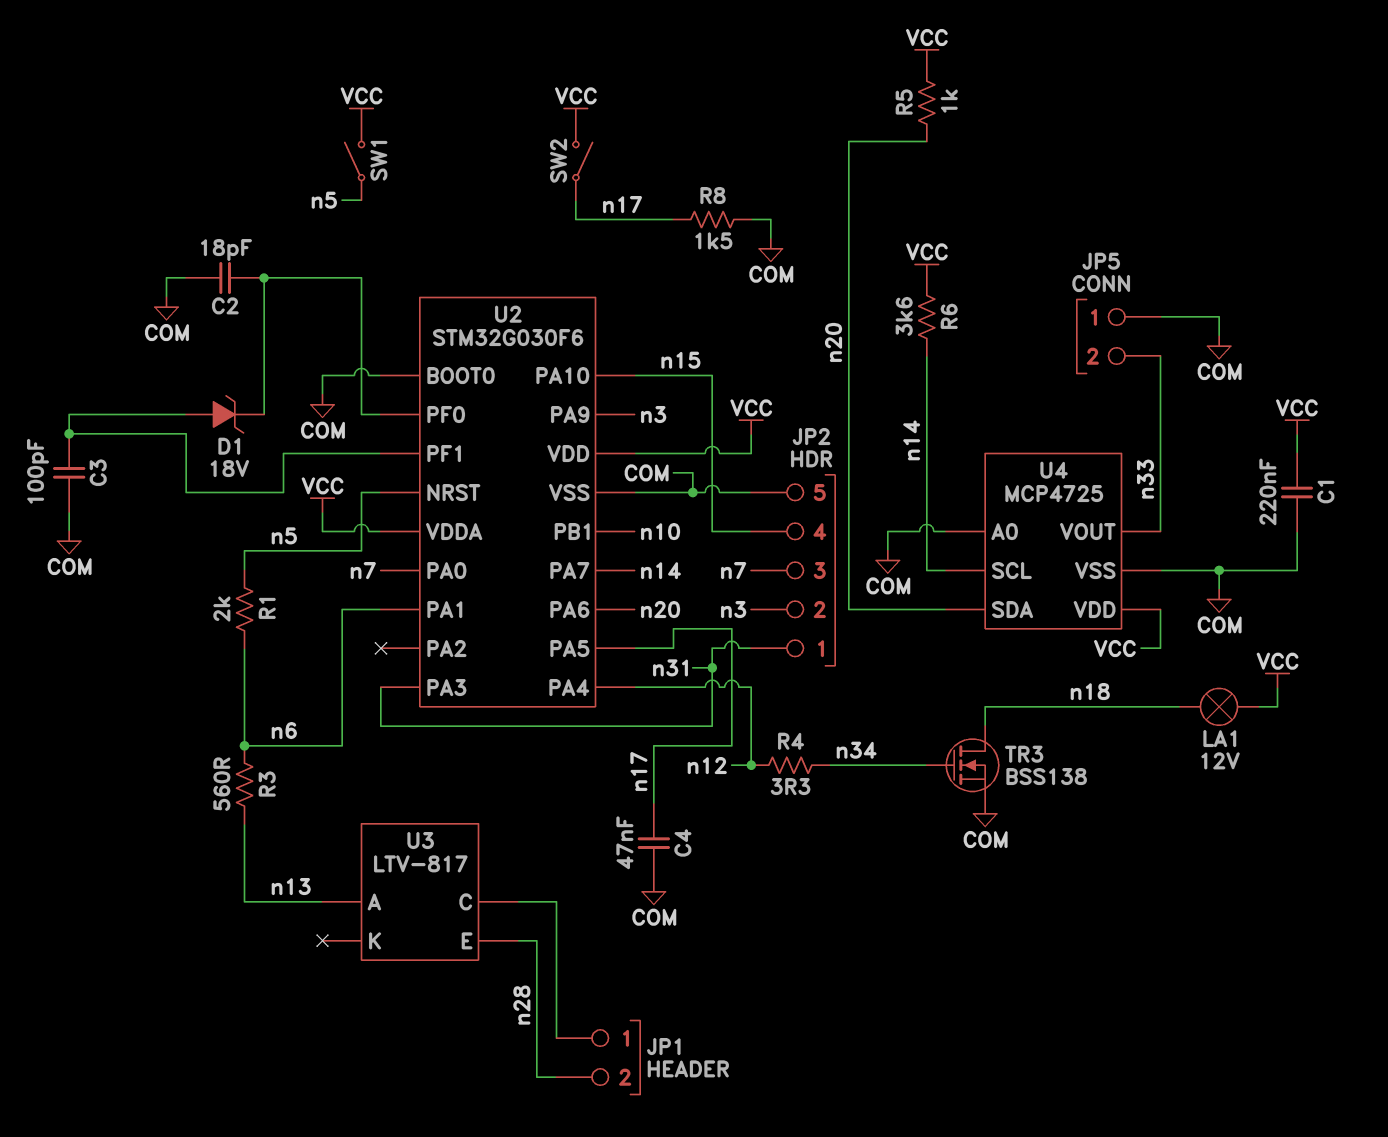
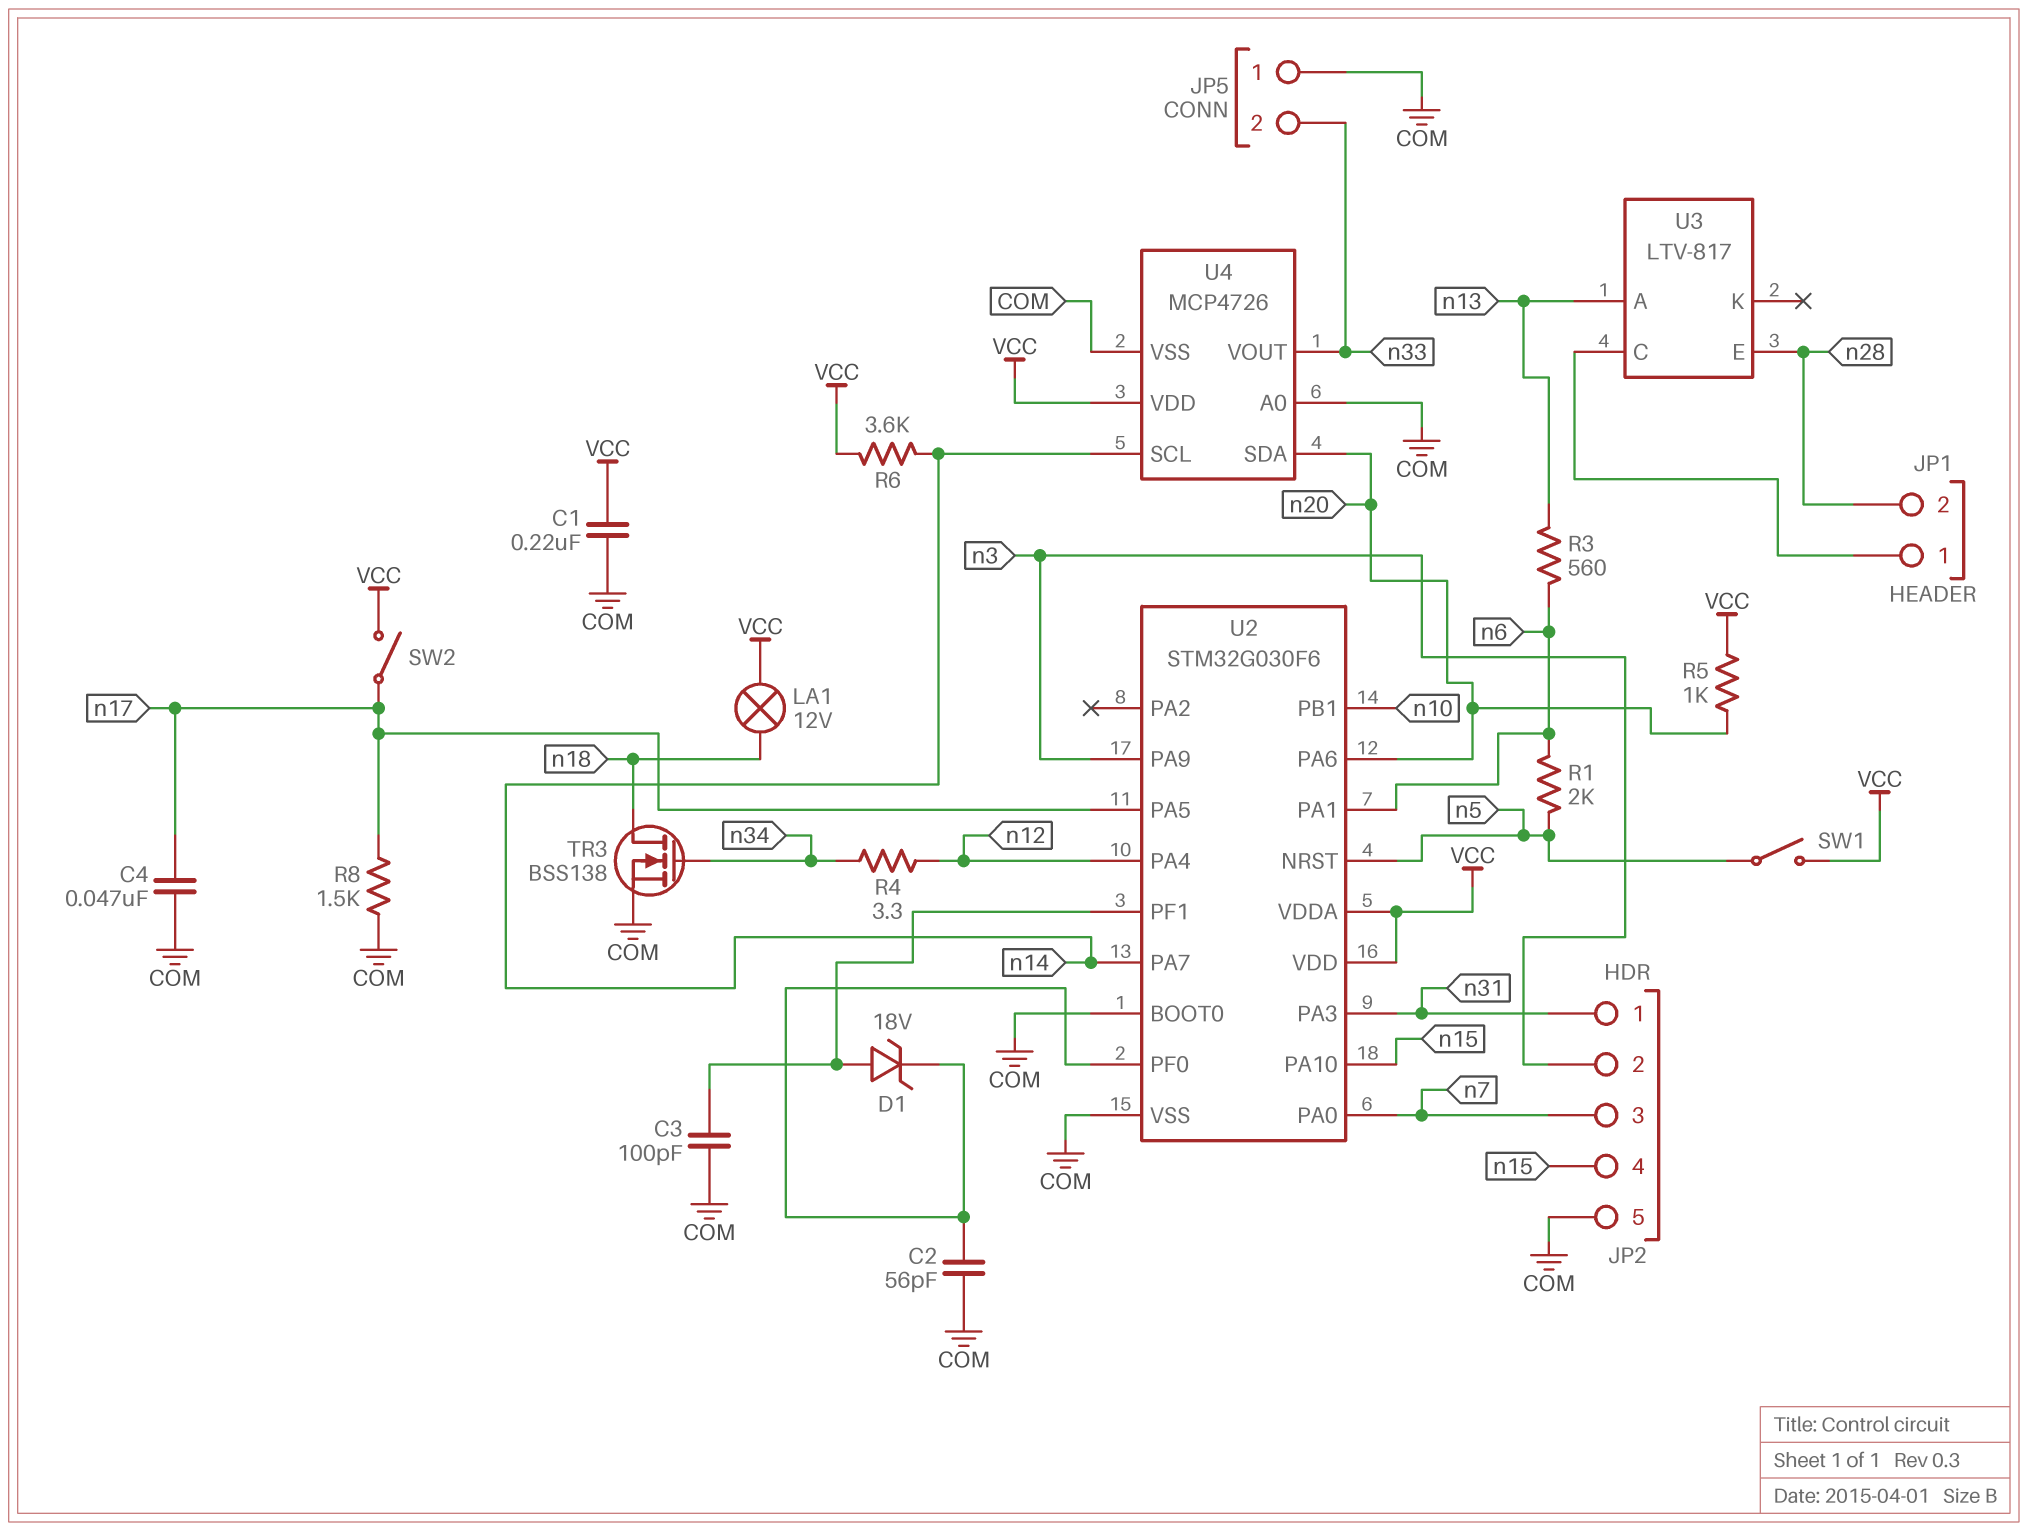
C2: 18pF (COM, U2/PF0) -> 56pF (COM, U2/PF0)
U4: MCP4725 -> MCP4726

